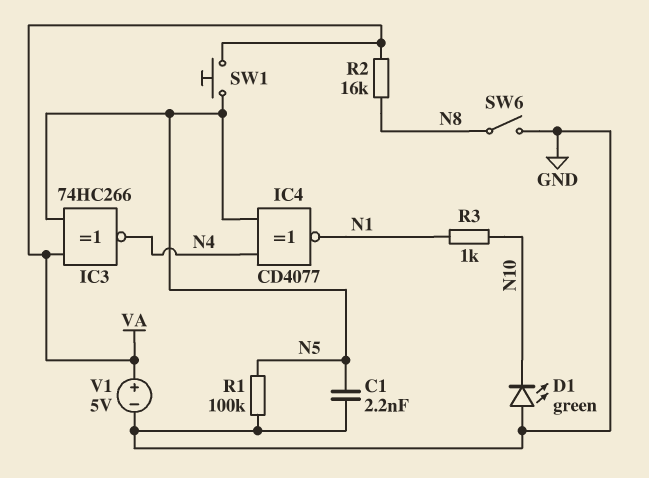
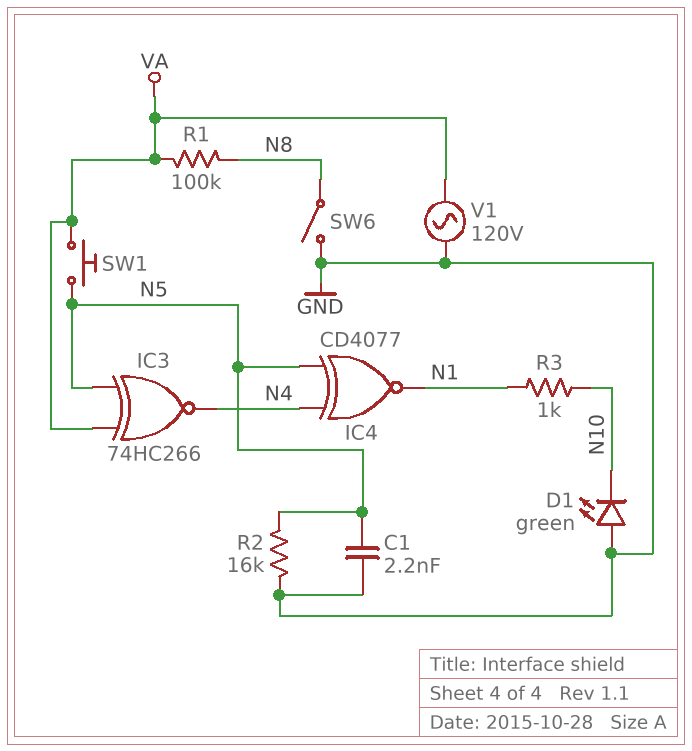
R1: 100k (GND, N5) -> 100k (N8, VA)
R2: 16k (N8, VA) -> 16k (GND, N5)
V1: 5V (plus VA, minus GND) -> AC 120V (GND, VA)

